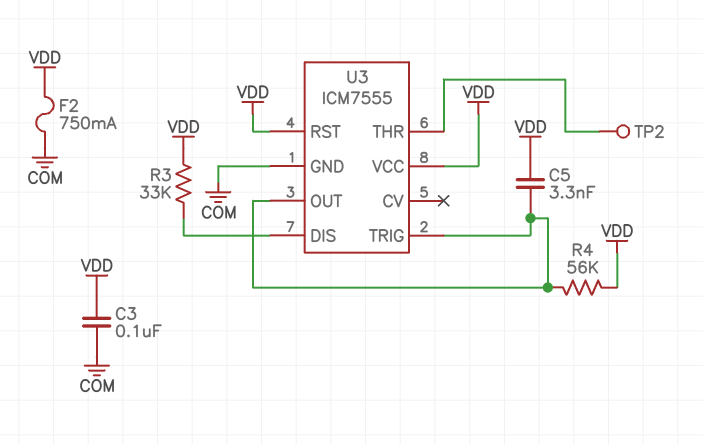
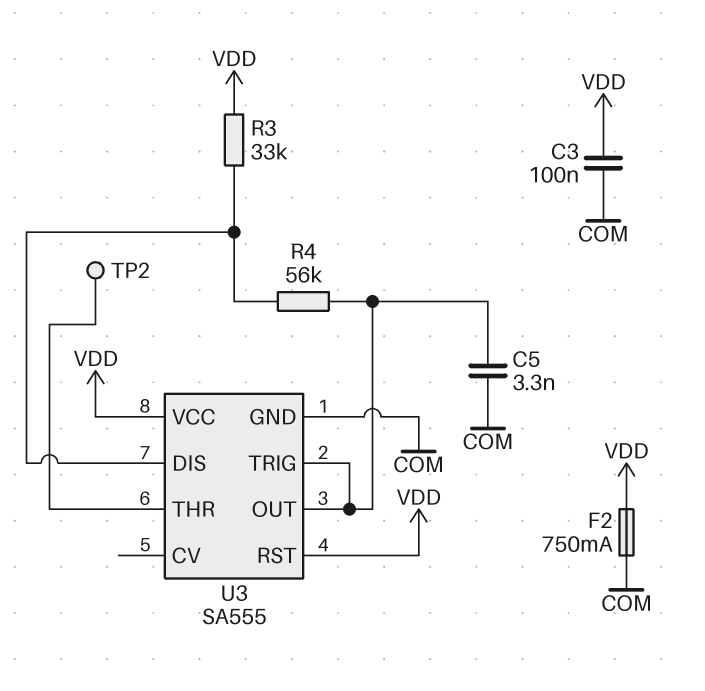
C5: 3.3nF (U3/OUT, VDD) -> 3.3nF (COM, U3/OUT)
R4: 56k (U3/OUT, VDD) -> 56k (U3/DIS, U3/OUT)
U3: ICM7555 -> SA555

